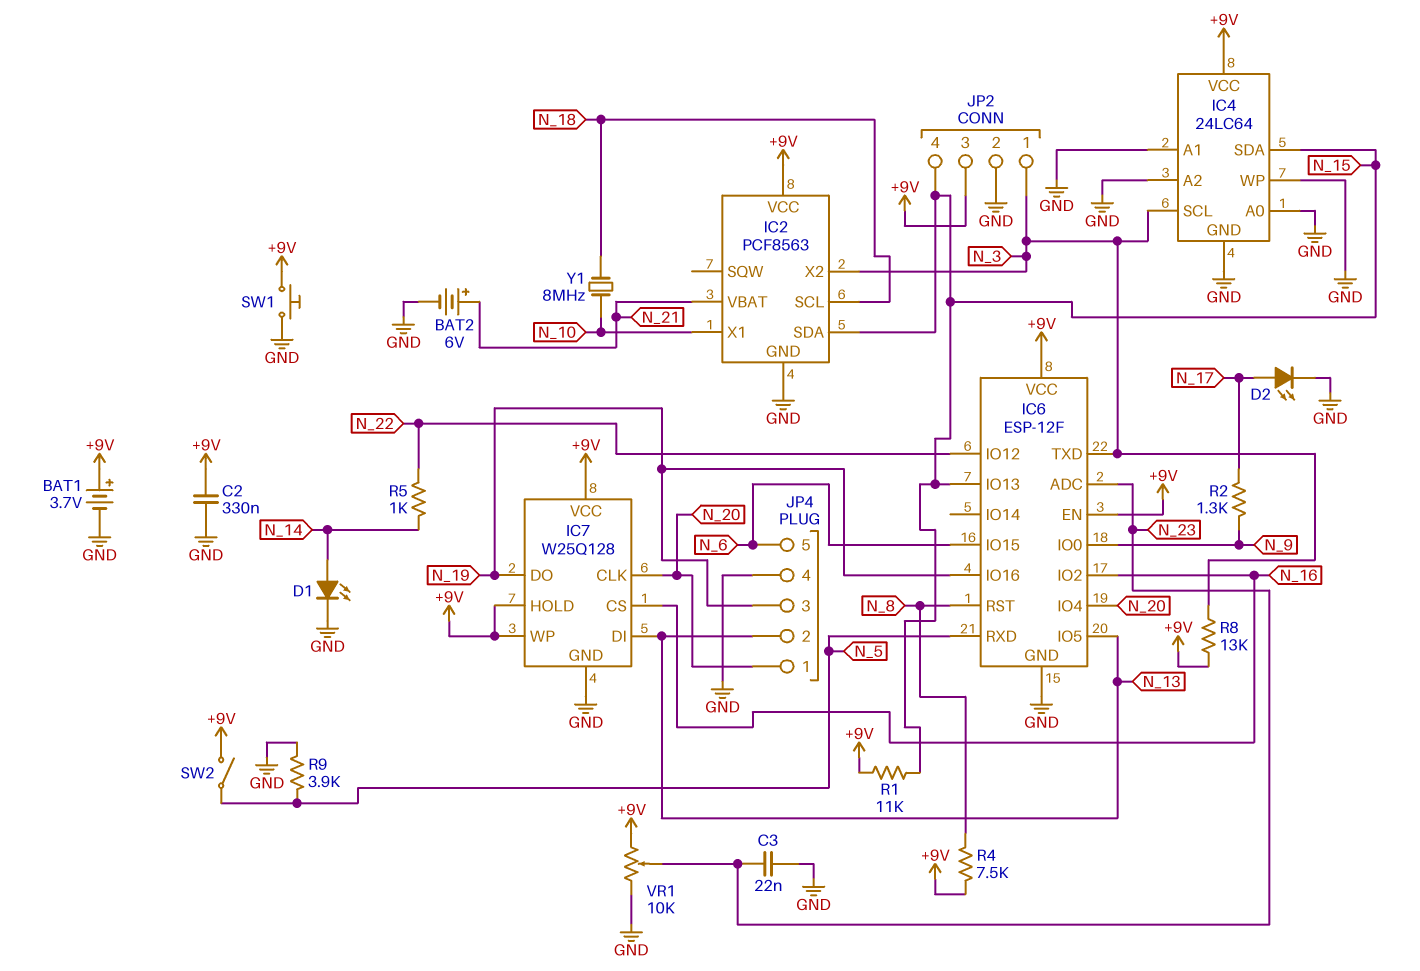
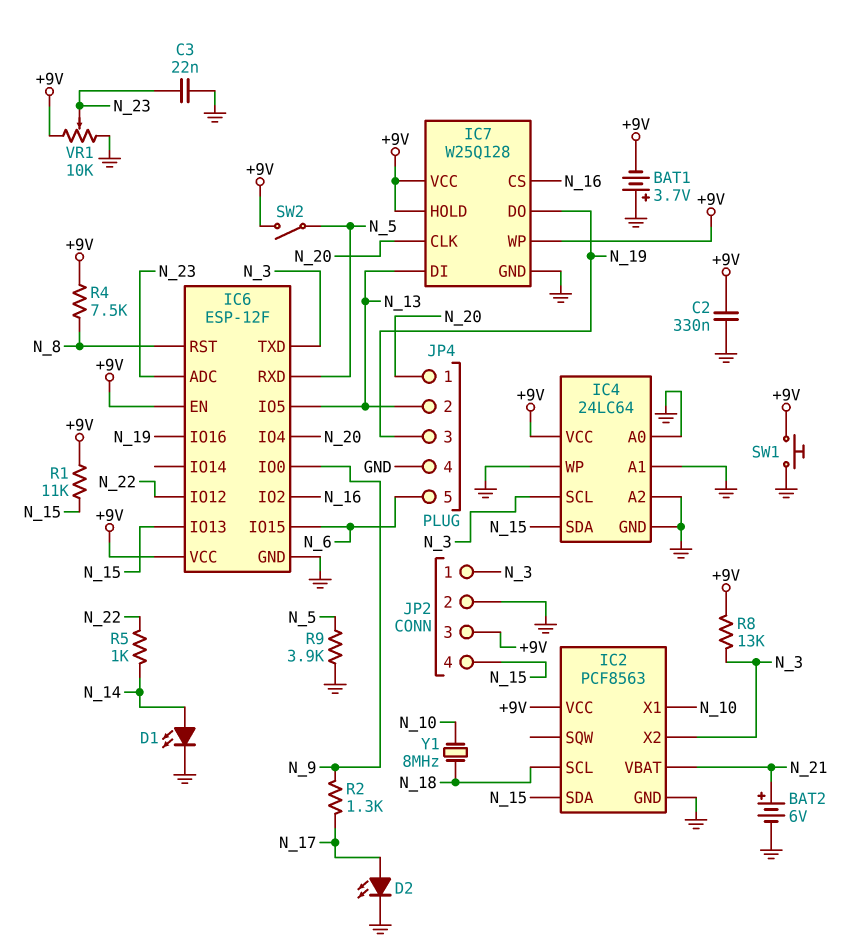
BAT1: 3.7V (plus +9V, minus GND) -> 3.7V (plus GND, minus +9V)

